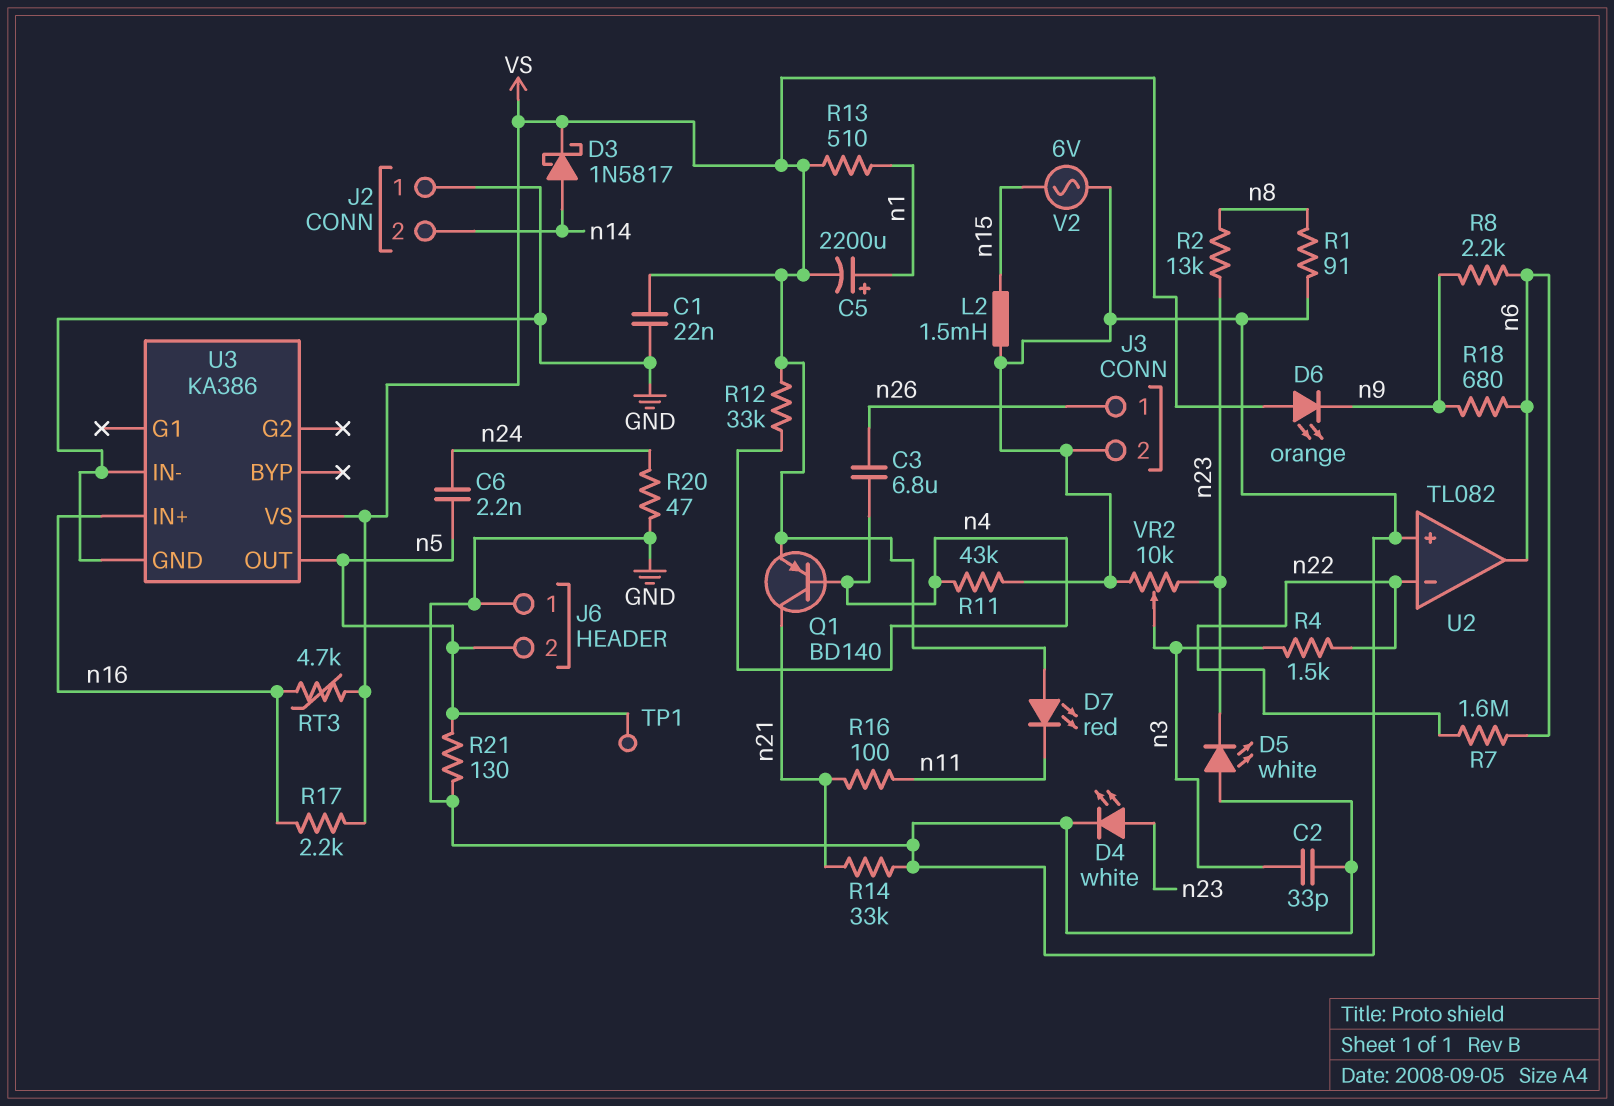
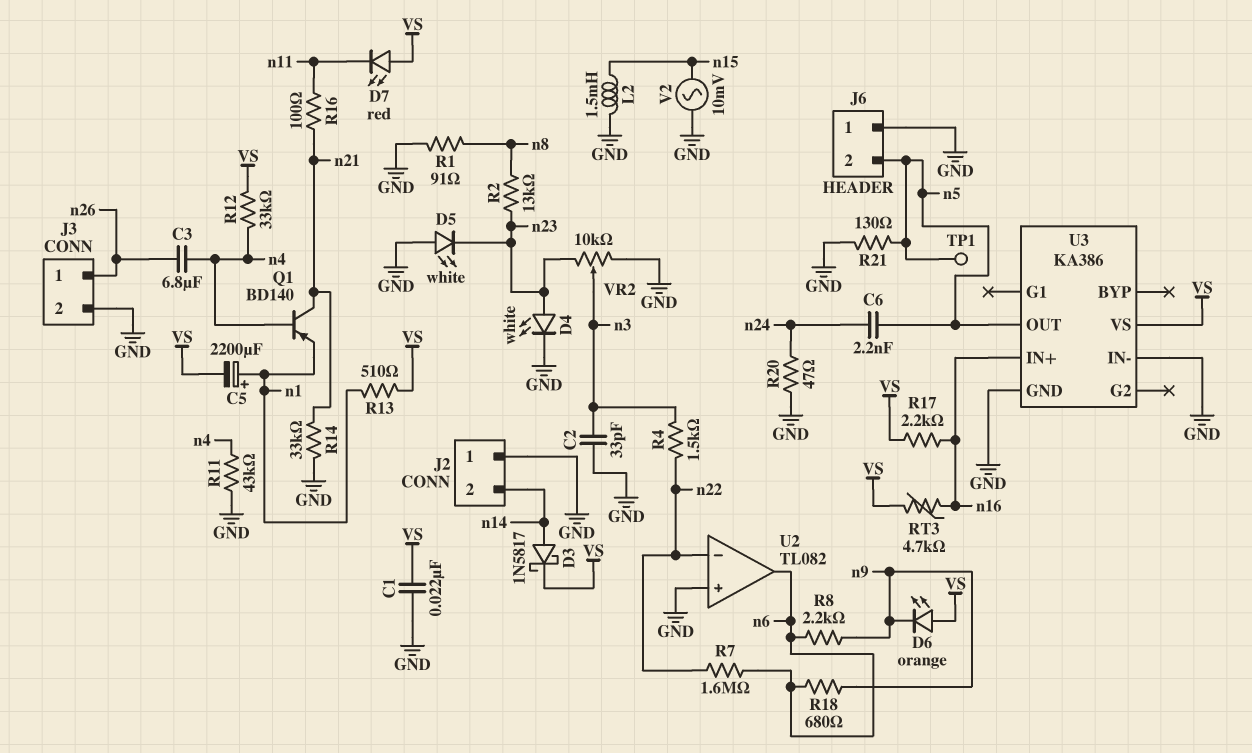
Q1: PNP BD140 (B n4, C n21, E VS) -> PNP BD140 (B n4, C n21, E n1)
V2: AC 6V (GND, n15) -> AC 10mV (GND, n15)

